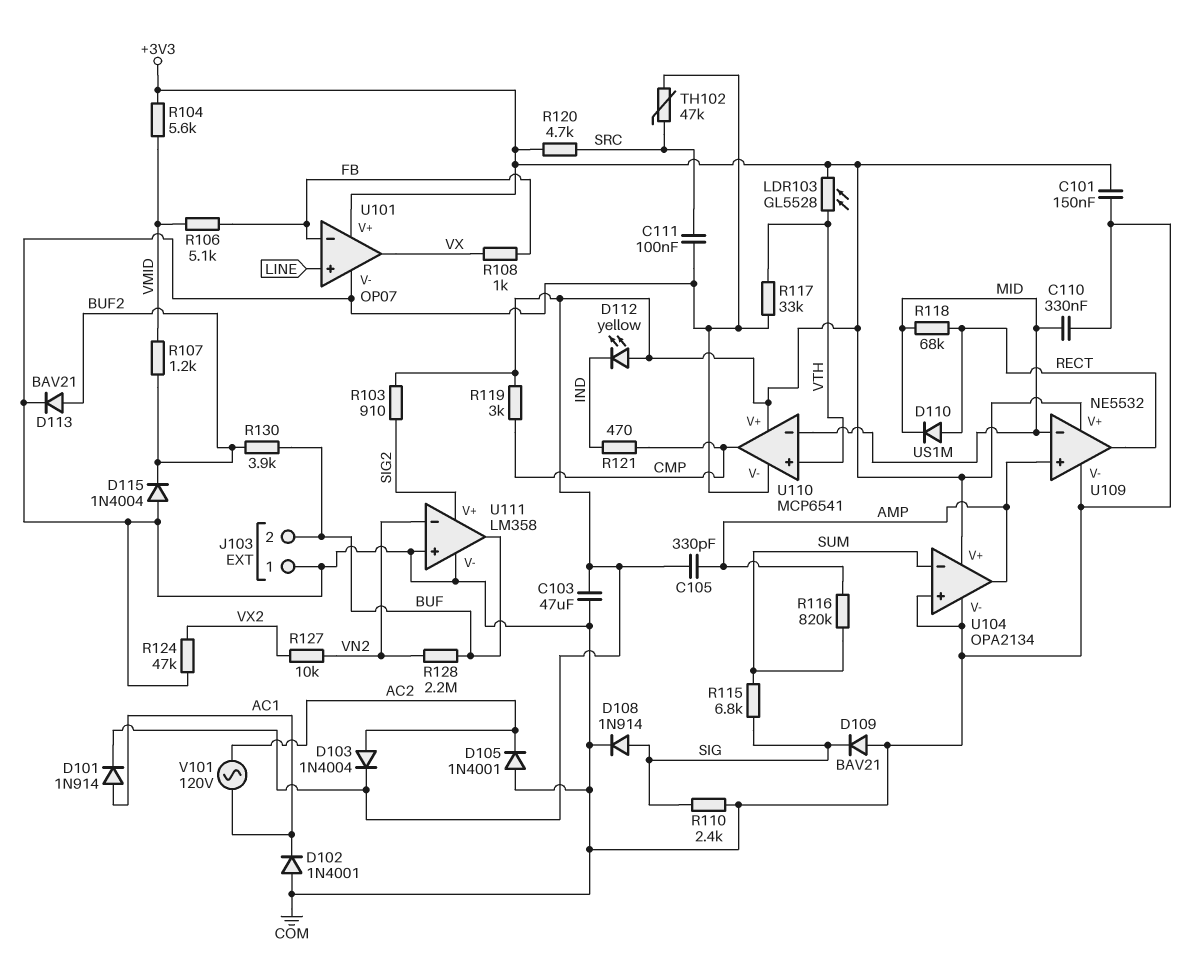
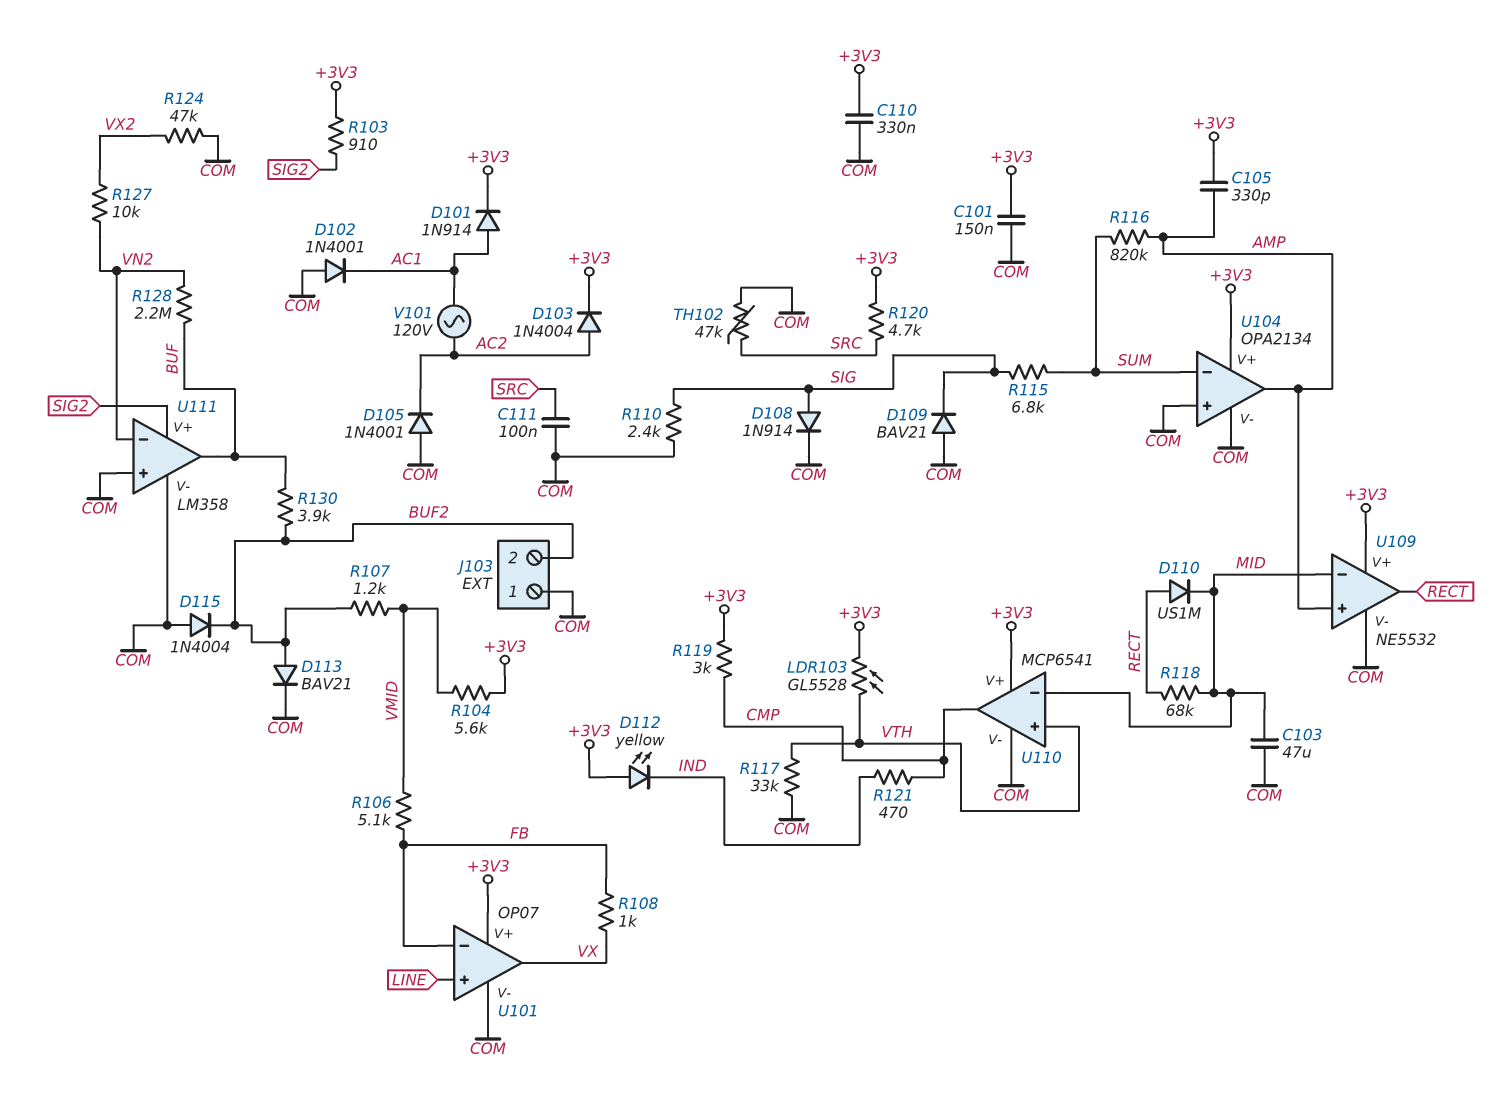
C103: 47uF (+3V3, COM) -> 47uF (COM, MID)
C110: 330nF (COM, MID) -> 330nF (+3V3, COM)
J103 pin 2: BUF -> BUF2

